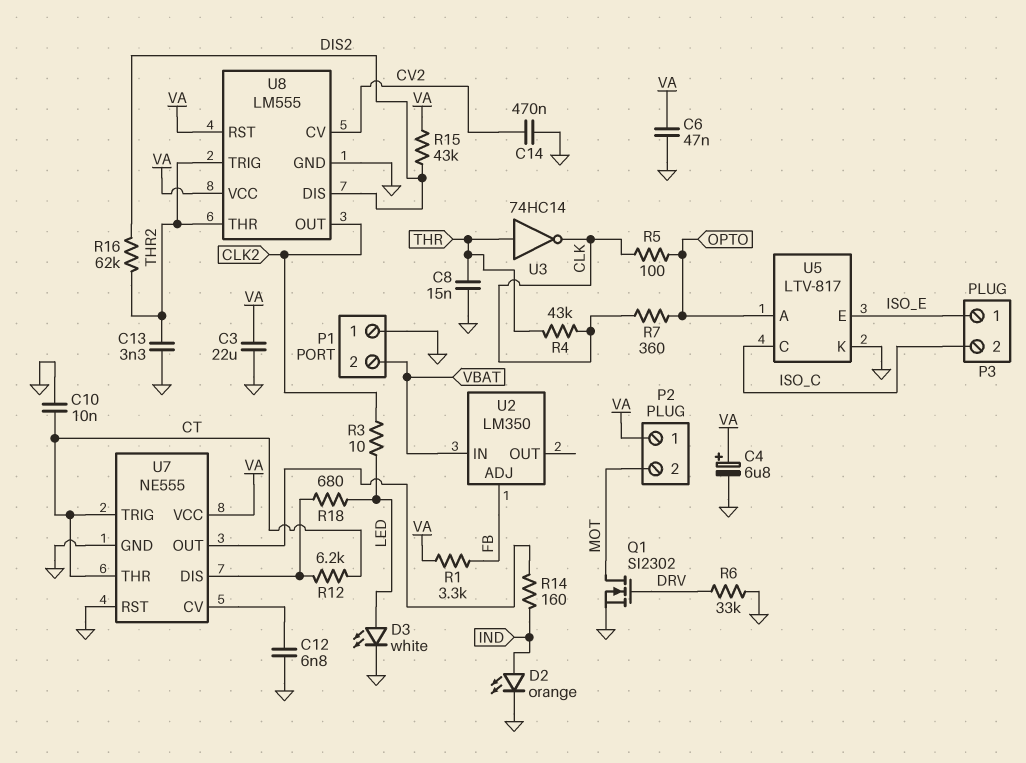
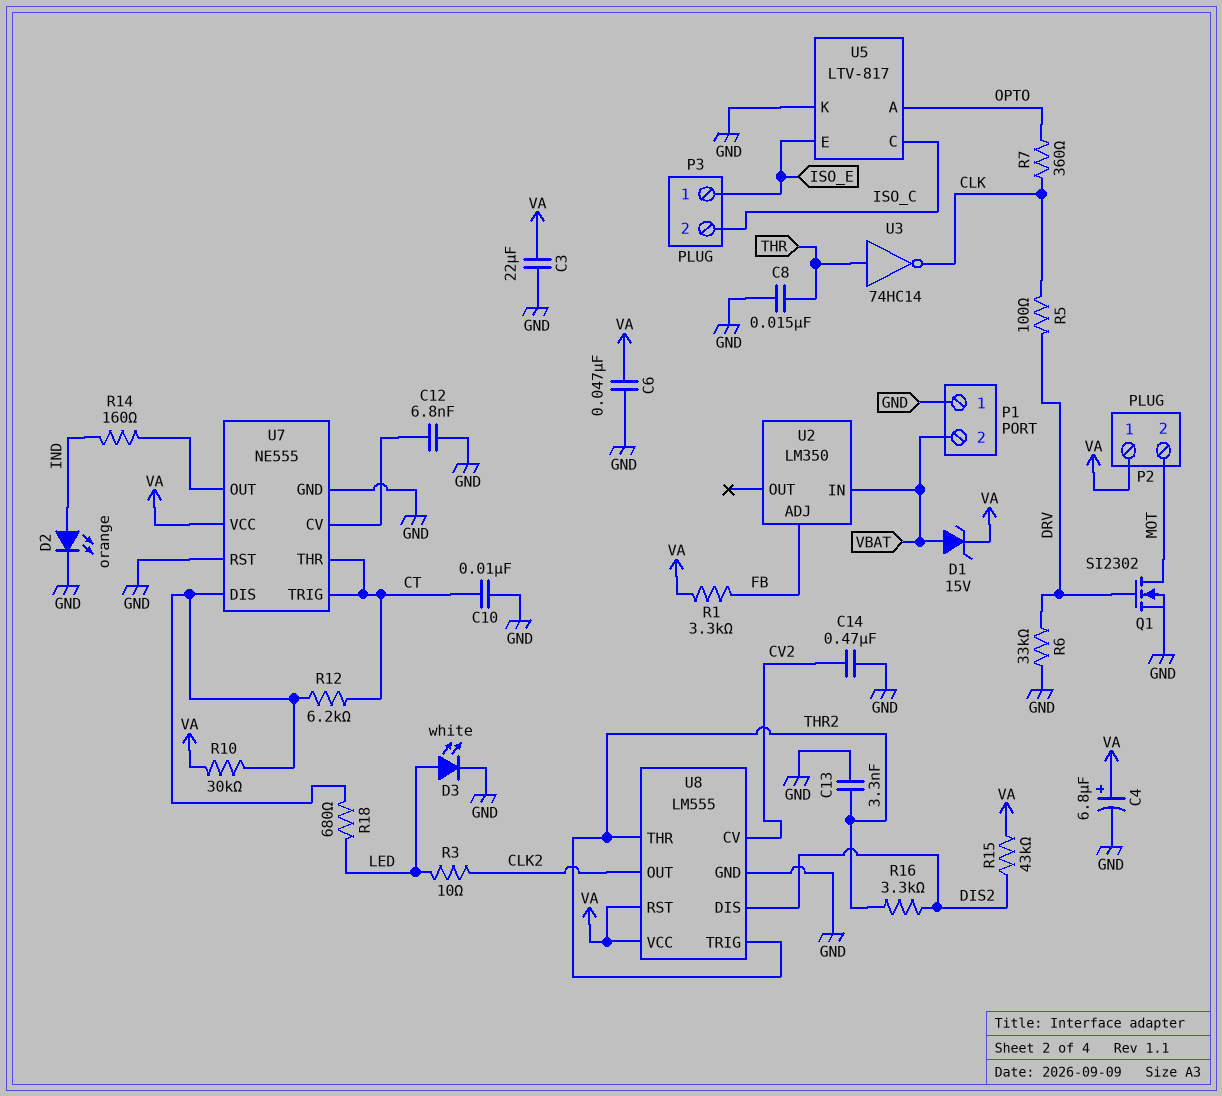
D1: none -> zener 15V (A VBAT, K VA)
R4: 43k (CLK, THR) -> none
R5: 100 (CLK, OPTO) -> 100 (CLK, DRV)
R10: none -> 30k (U7/DIS, VA)
R16: 62k (DIS2, THR2) -> 3.3k (DIS2, THR2)

